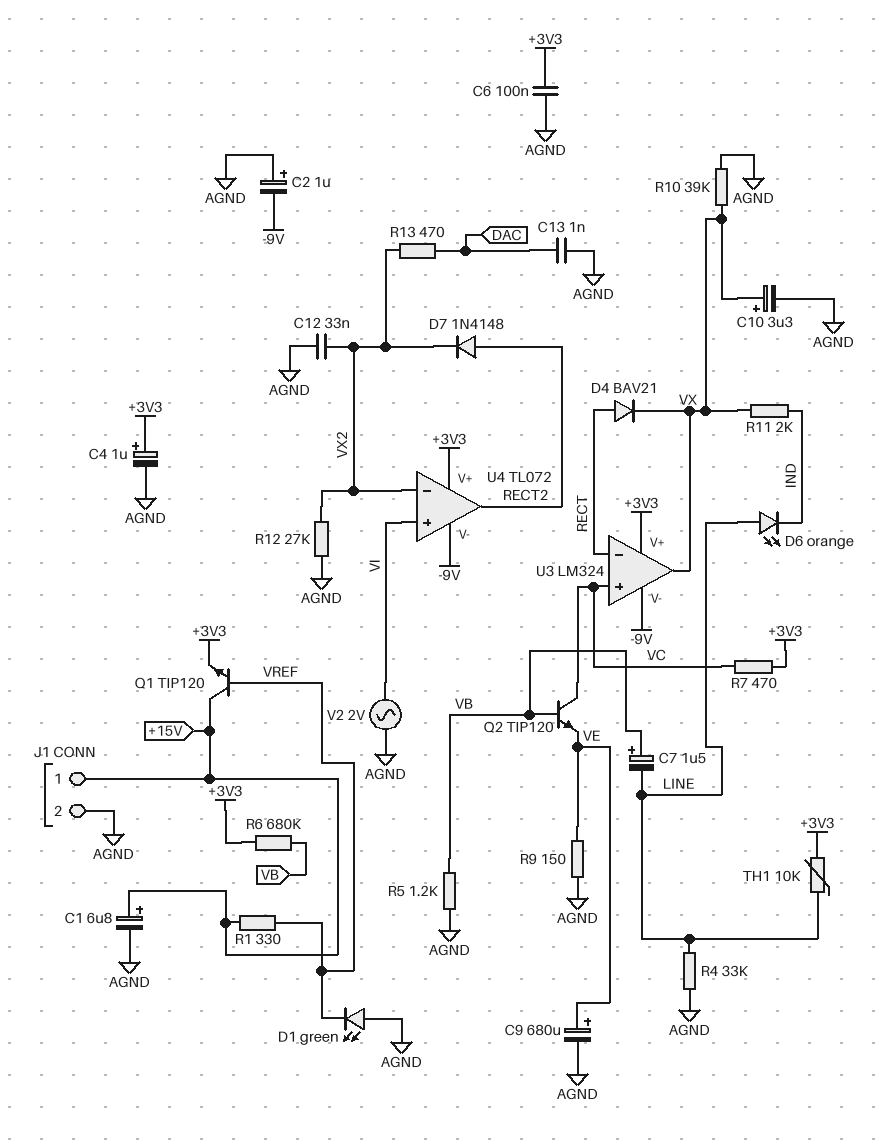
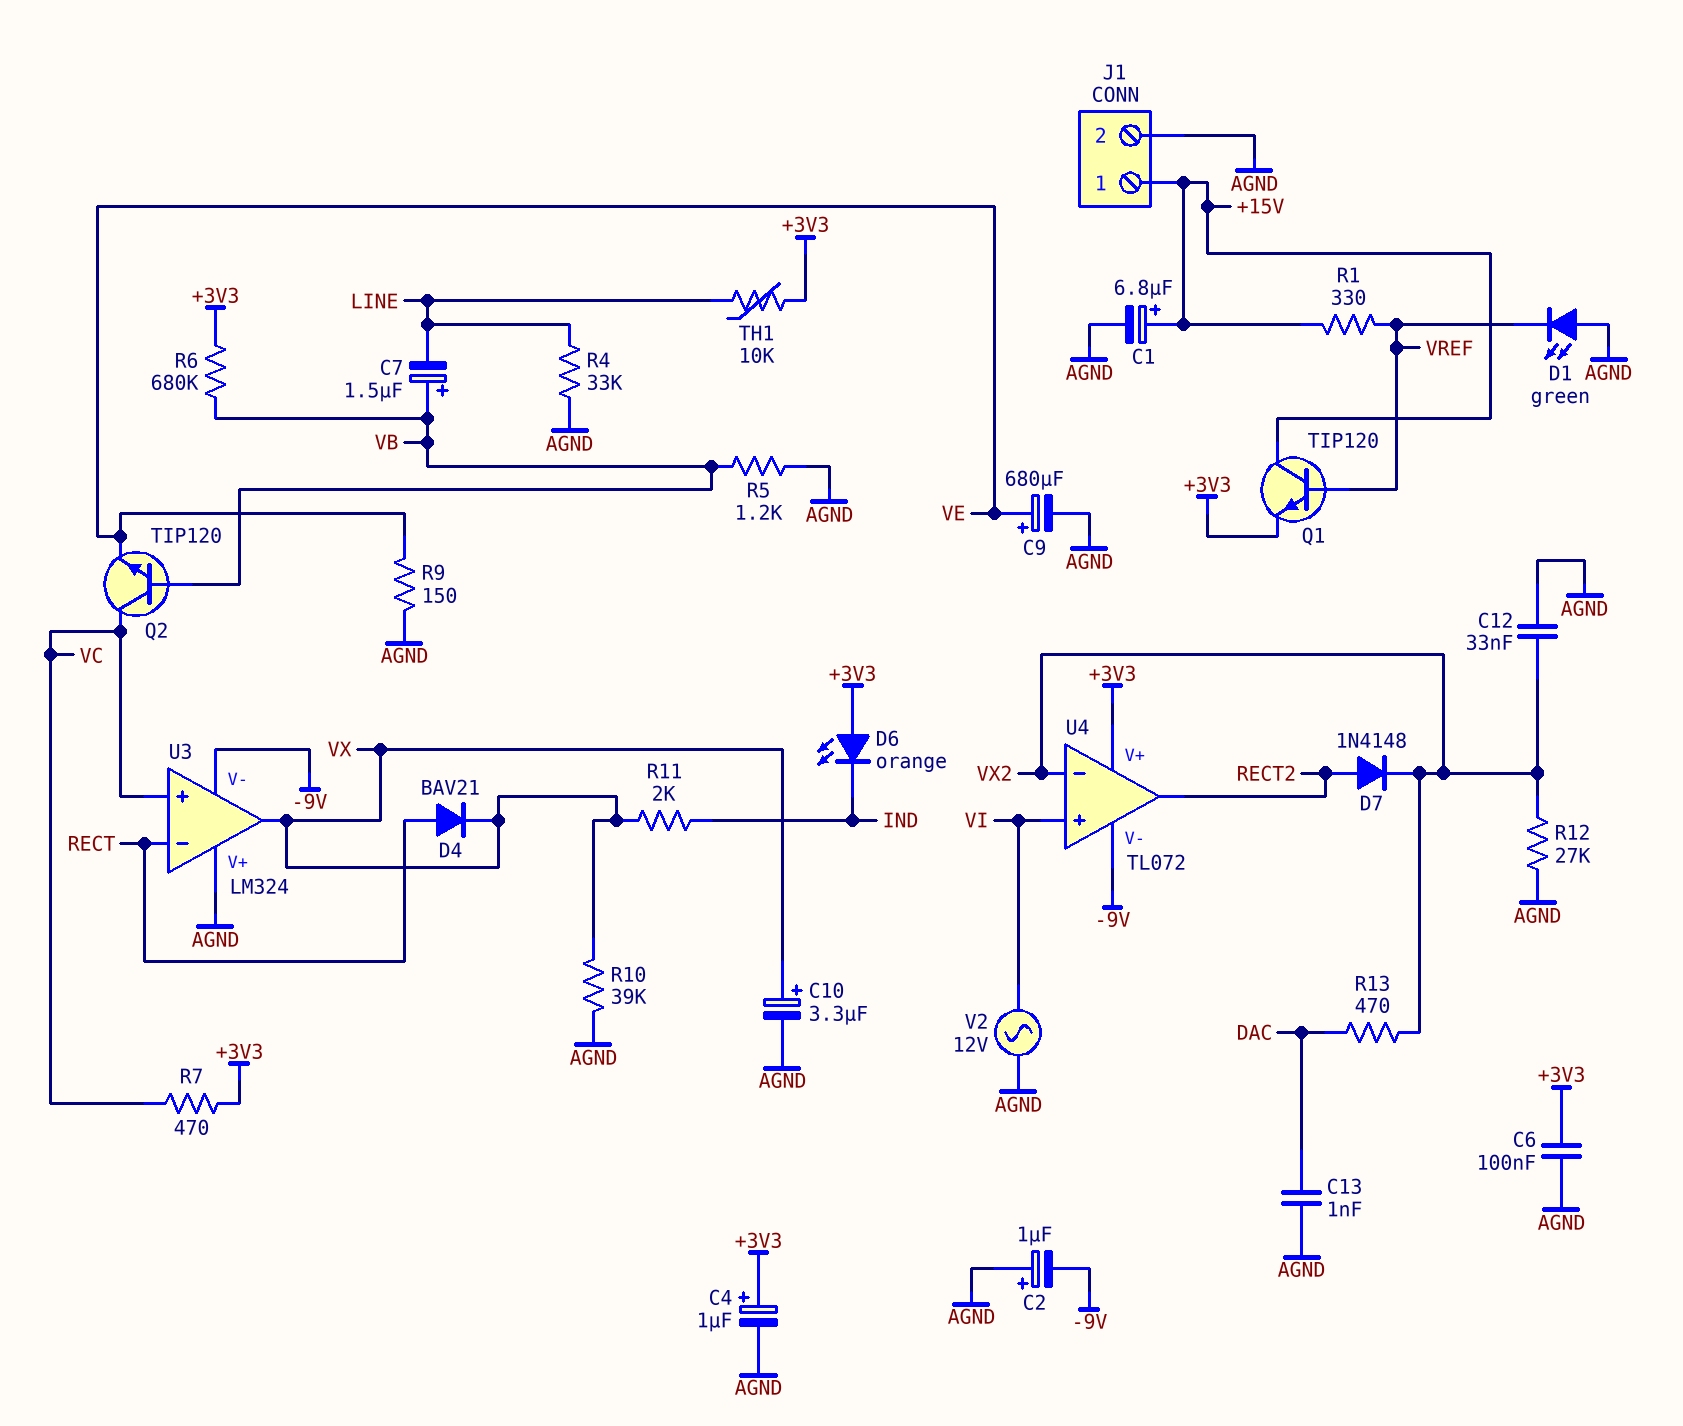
D6: LED orange (A LINE, K IND) -> LED orange (A +3V3, K IND)
U3 pin V+: +3V3 -> AGND
V2: AC 2V (AGND, VI) -> AC 12V (AGND, VI)

